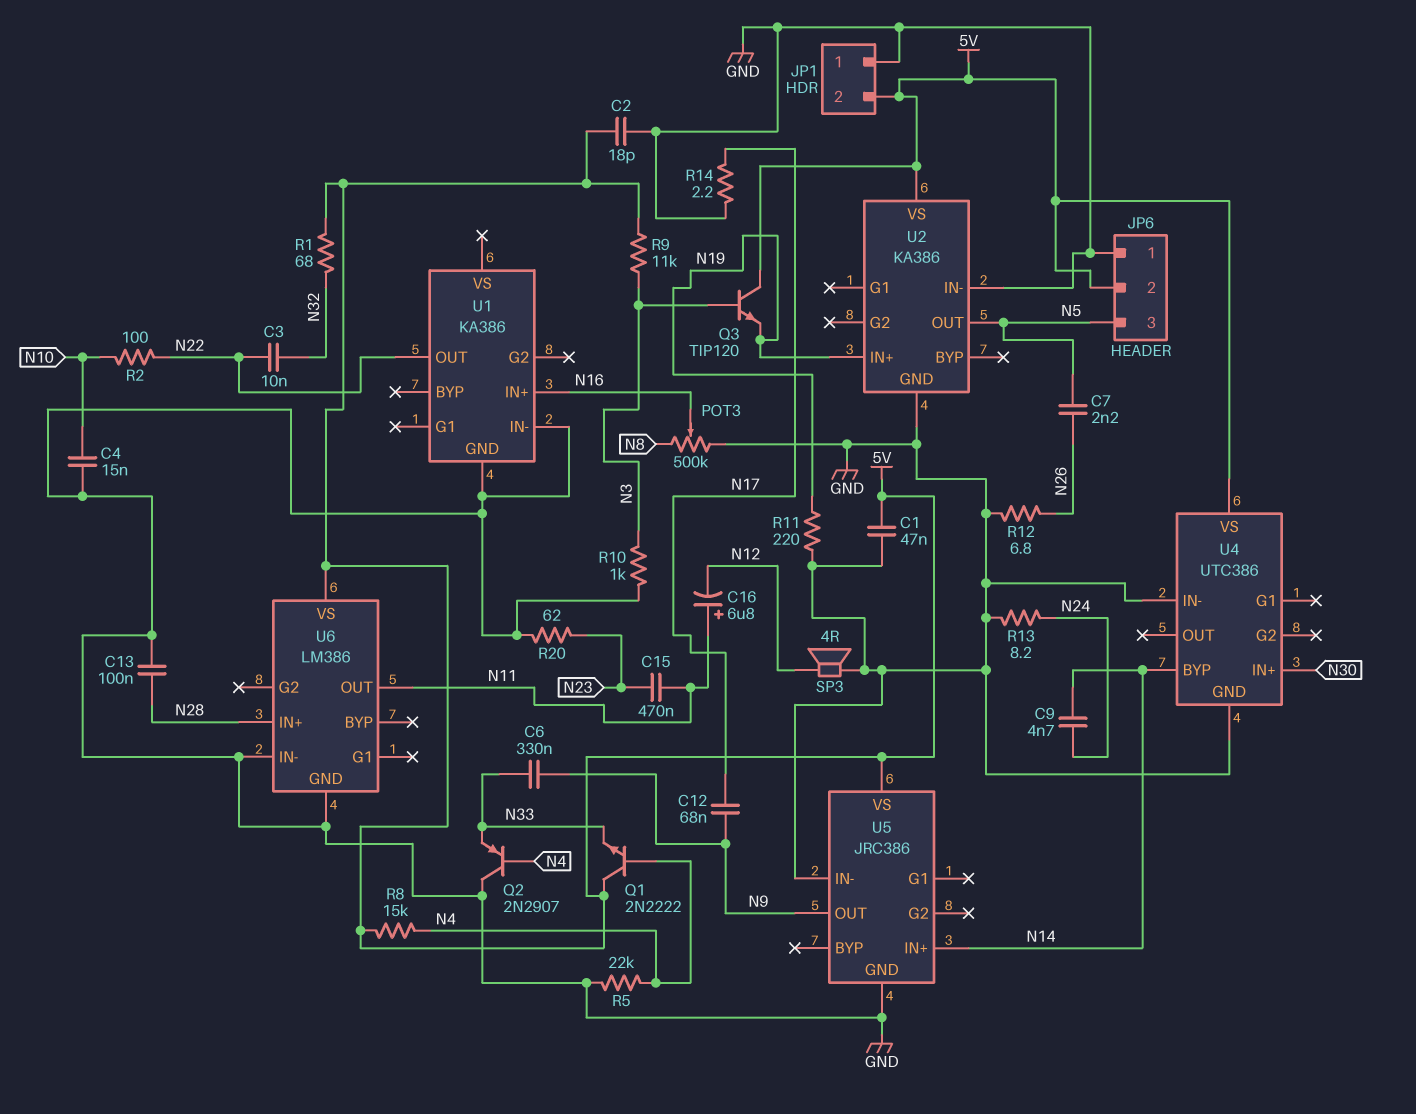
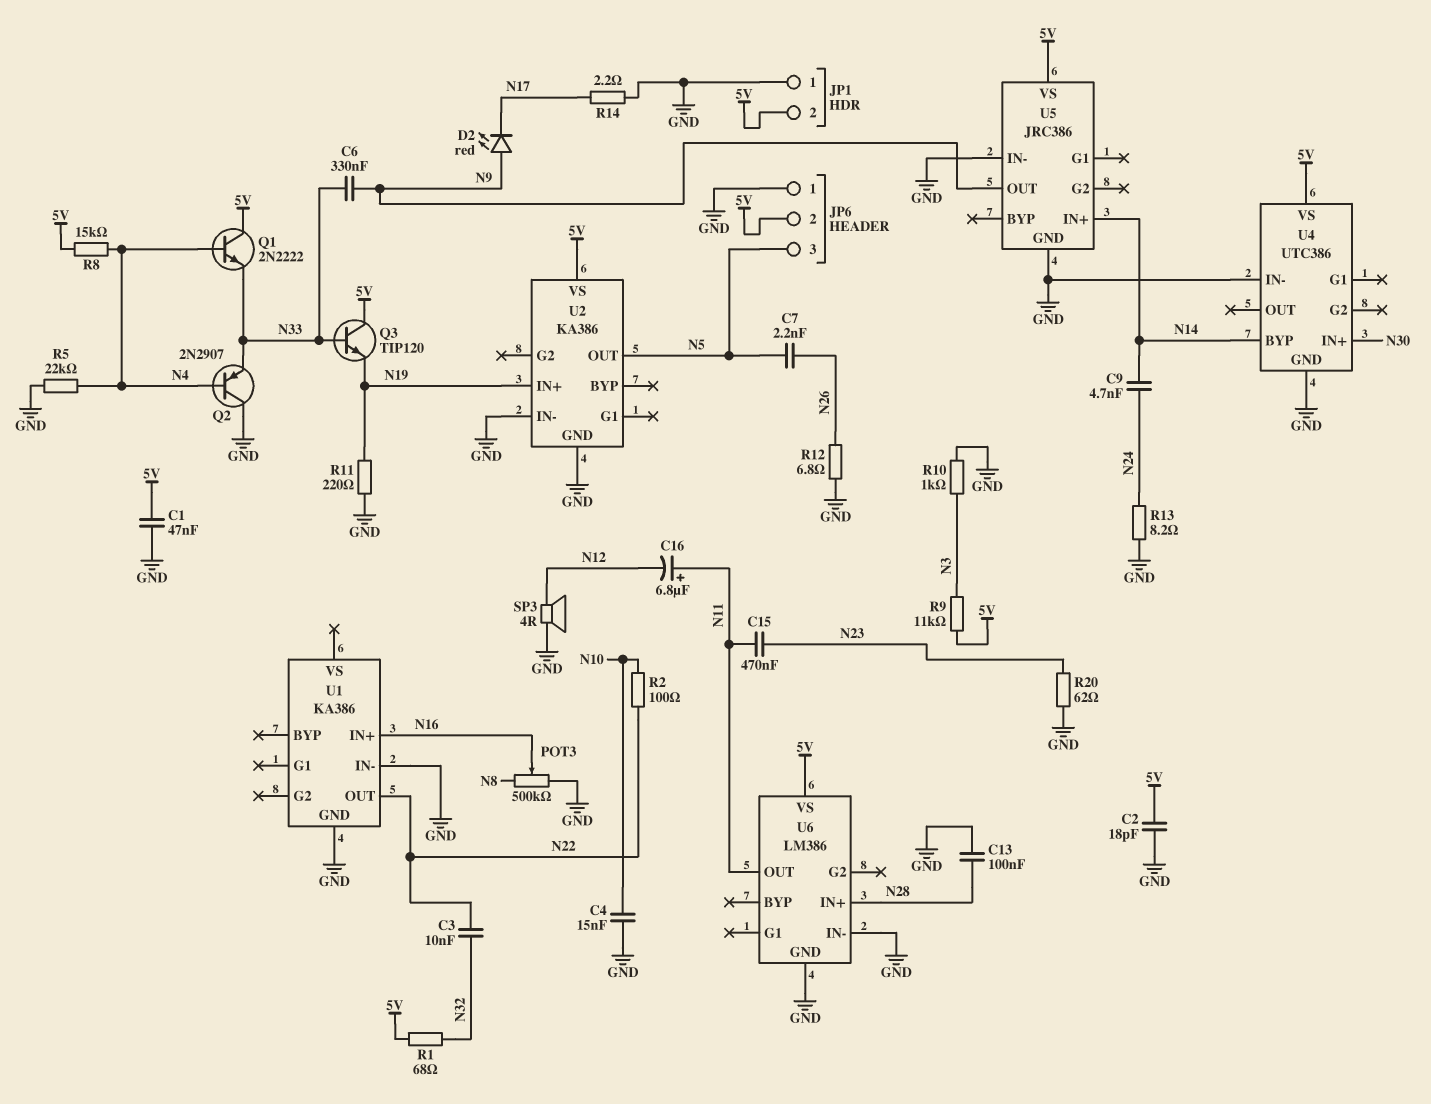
C12: 68nF (N9, N17) -> none
D2: none -> LED red (A N9, K N17)
Q3: NPN TIP120 (B N3, C 5V, E N19) -> NPN TIP120 (B N33, C 5V, E N19)

